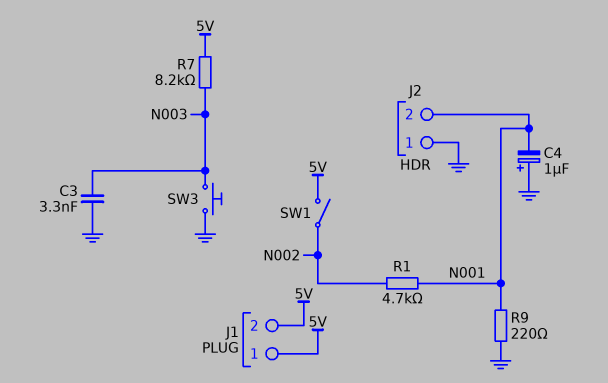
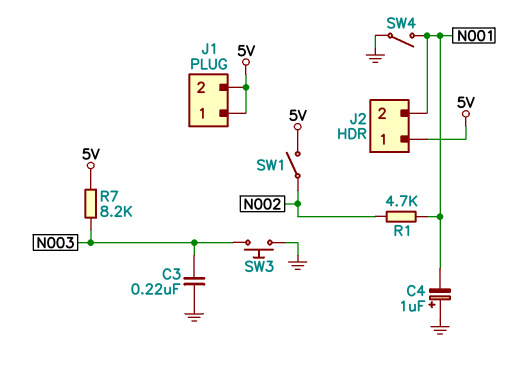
C3: 3.3nF (GND, N003) -> 220nF (GND, N003)
J2 pin 1: GND -> 5V
R9: 220 (GND, N001) -> none
SW4: none -> switch (GND, N001)

